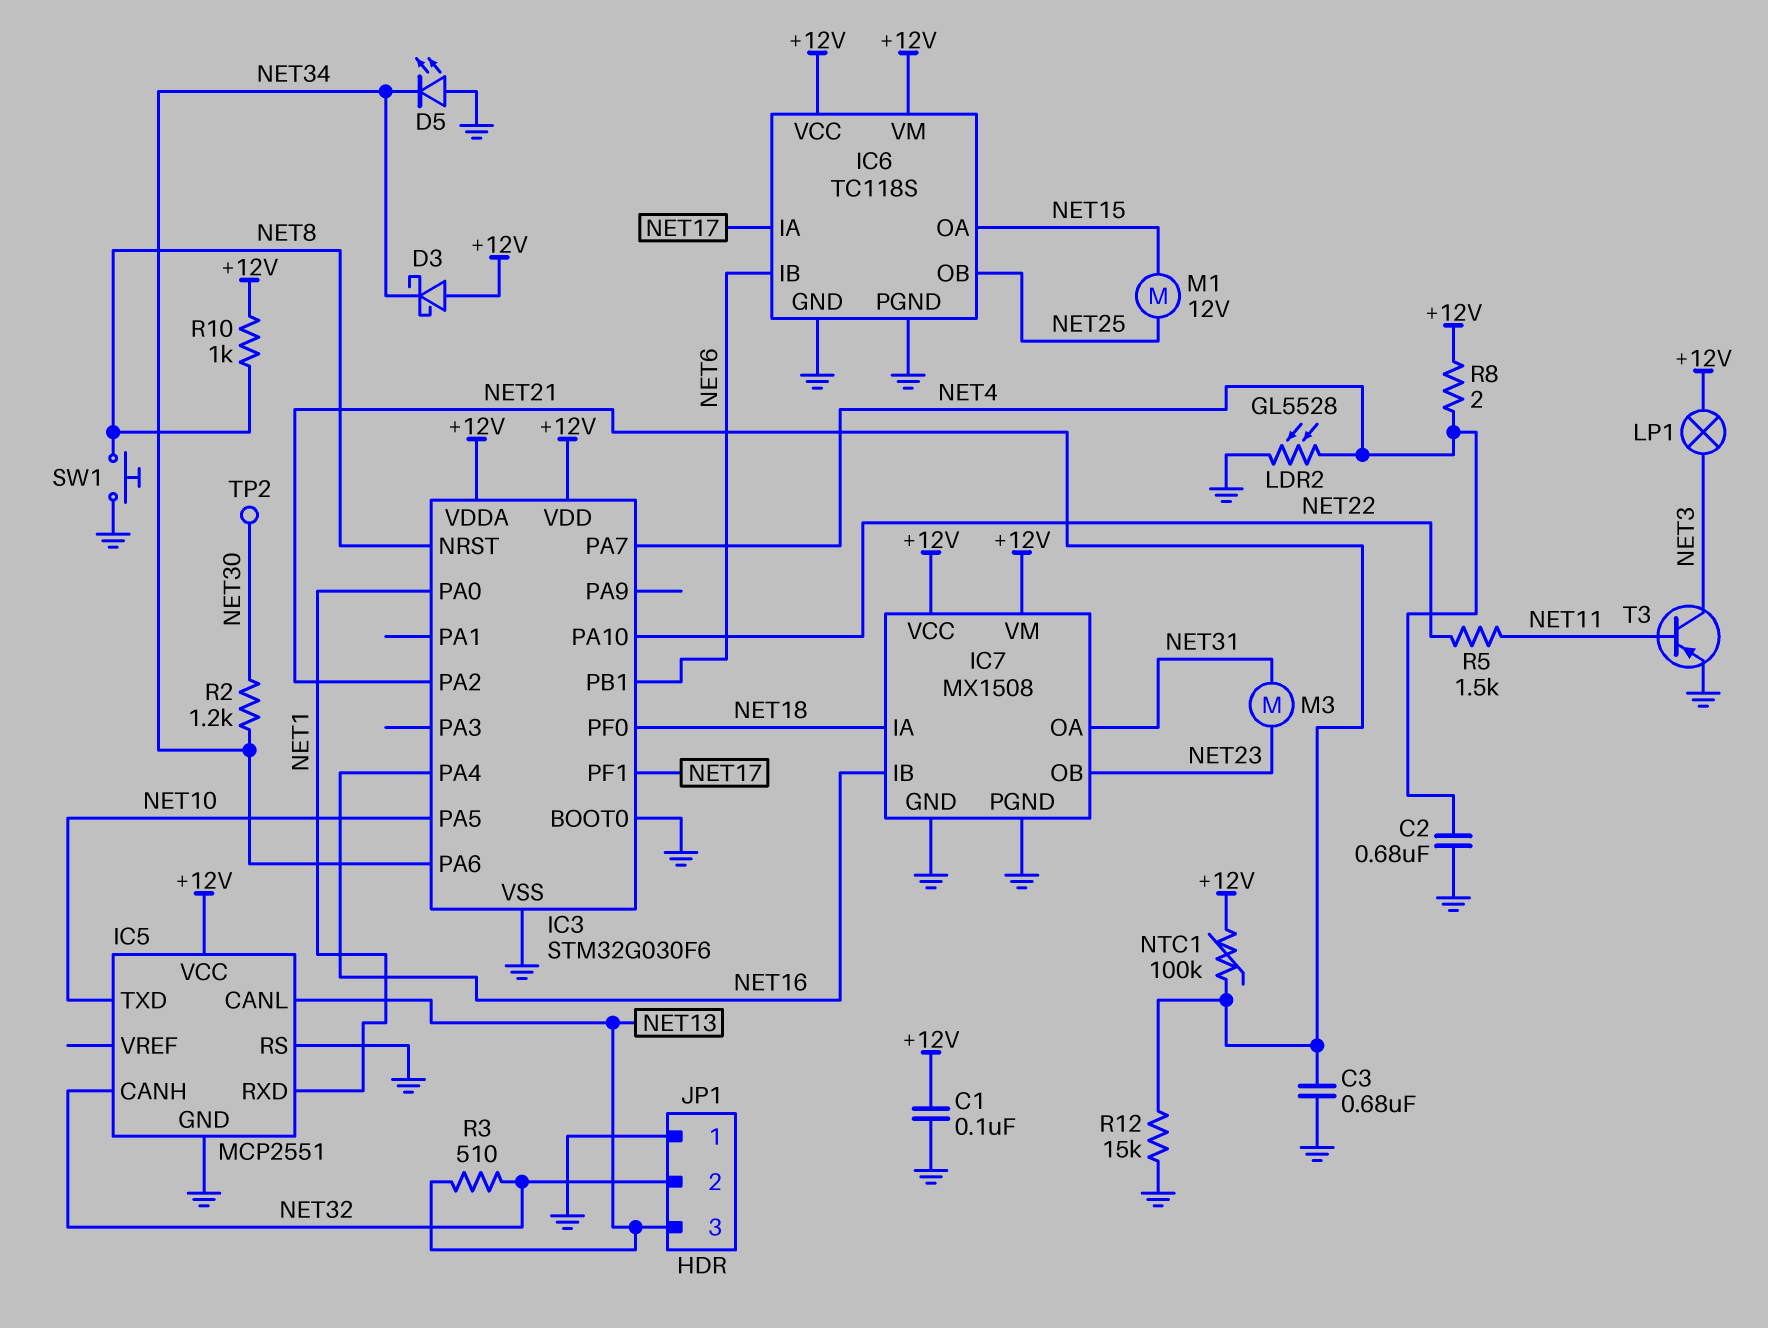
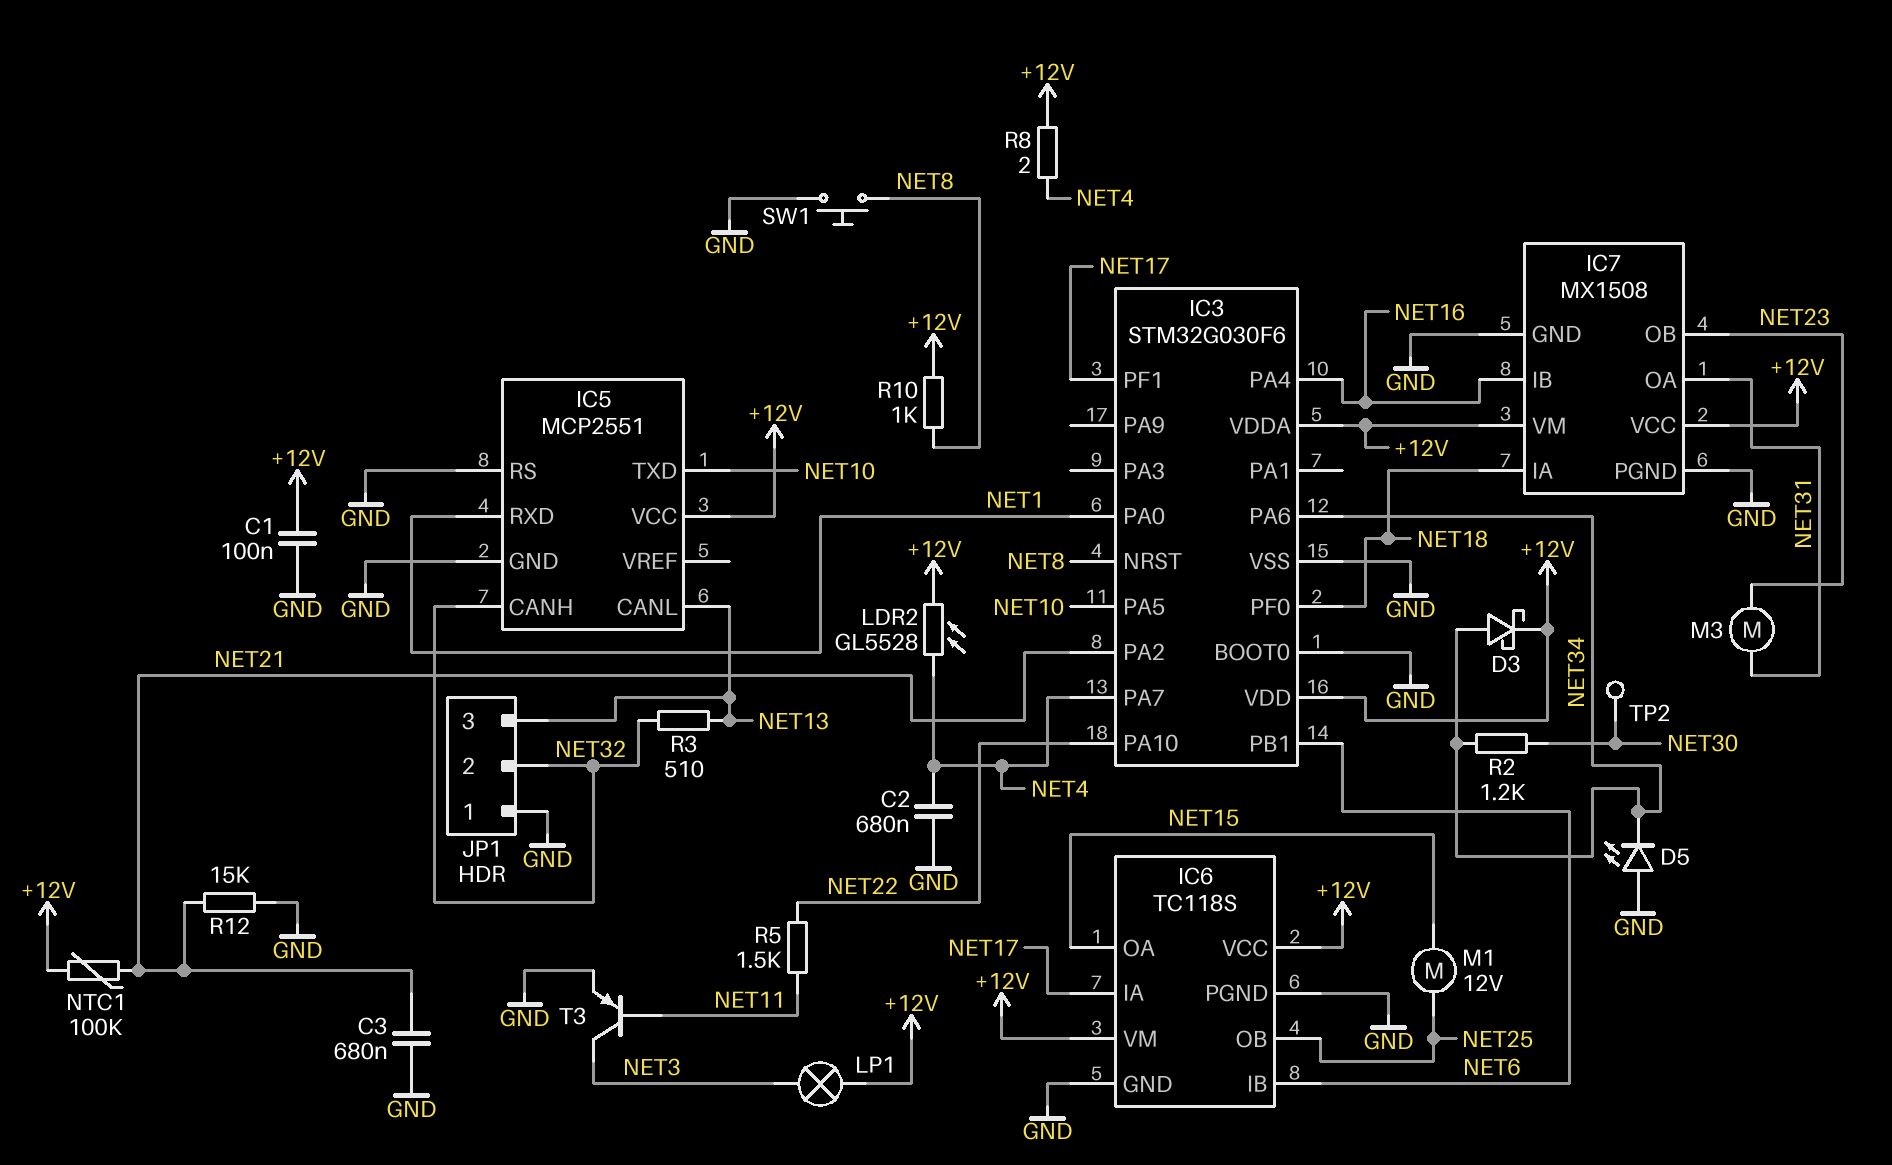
D3: schottky (A +12V, K NET34) -> schottky (A NET34, K +12V)
LDR2: GL5528 (GND, NET4) -> GL5528 (+12V, NET4)

